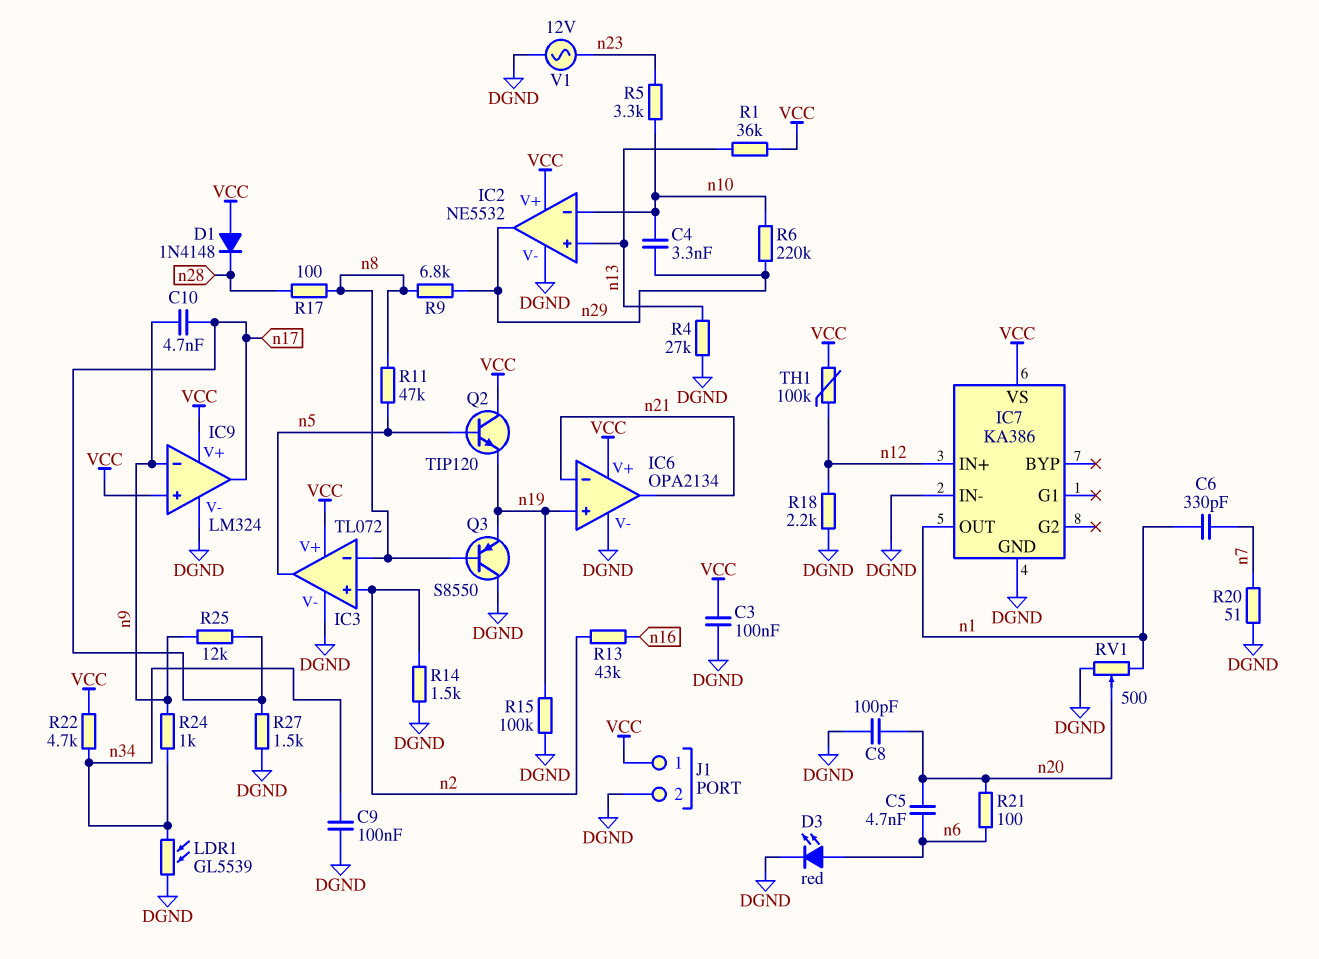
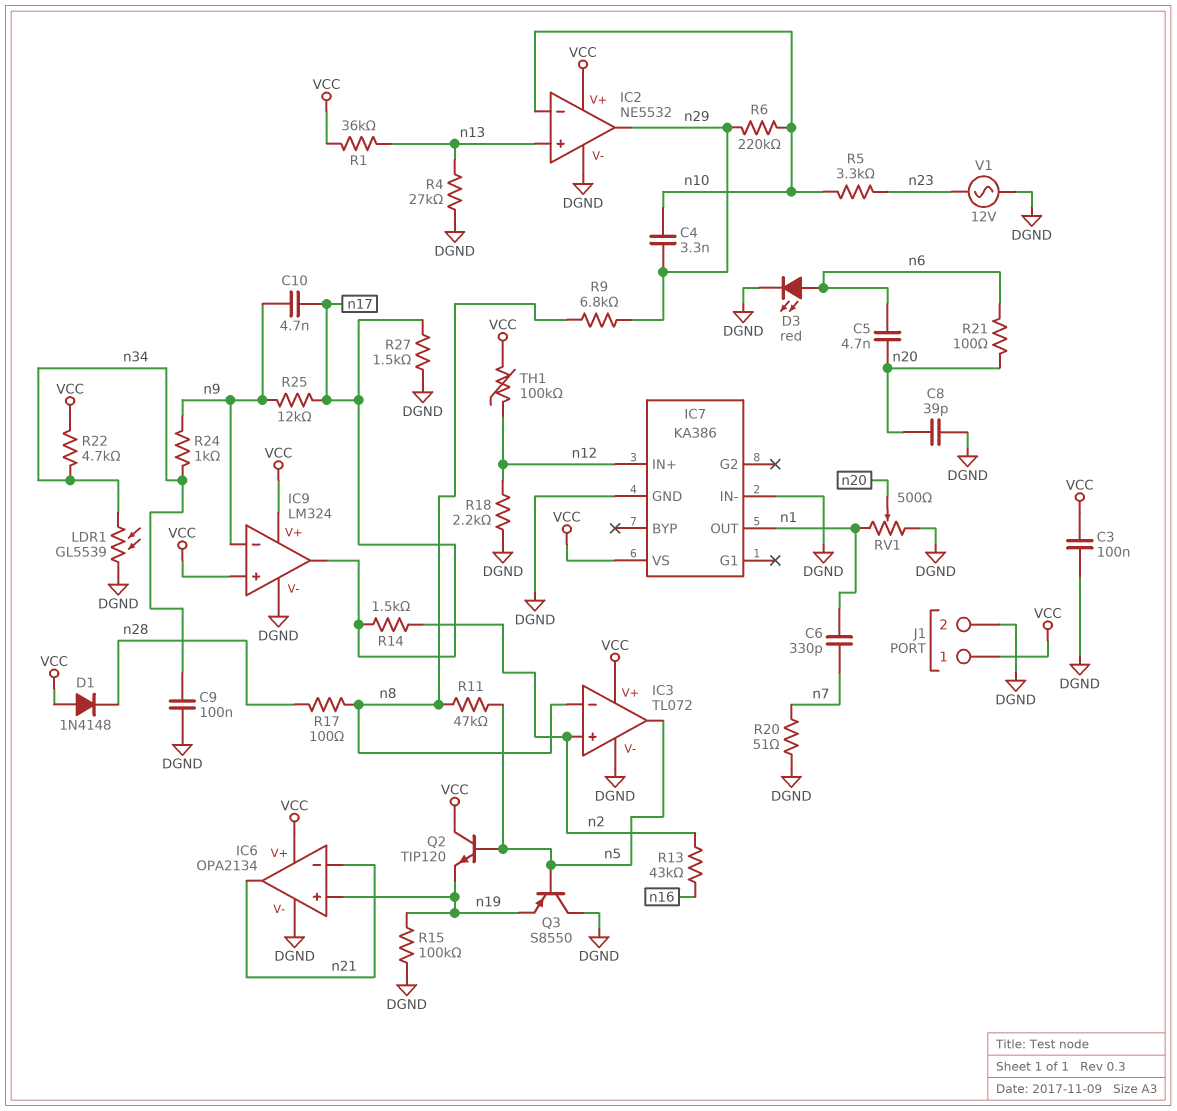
C8: 100pF (DGND, n20) -> 39pF (DGND, n20)
Q3: PNP S8550 (B n8, C DGND, E n19) -> PNP S8550 (B n5, C DGND, E n19)
R14: 1.5k (DGND, n2) -> 1.5k (n2, n17)

